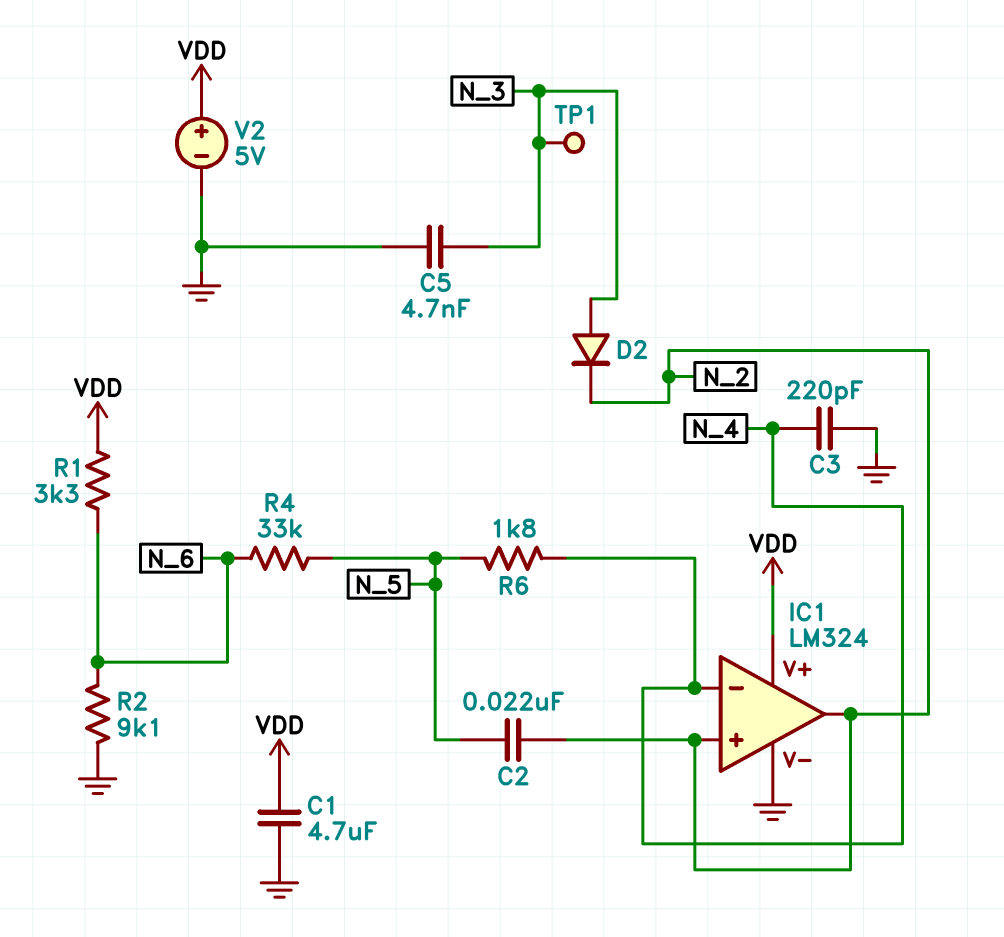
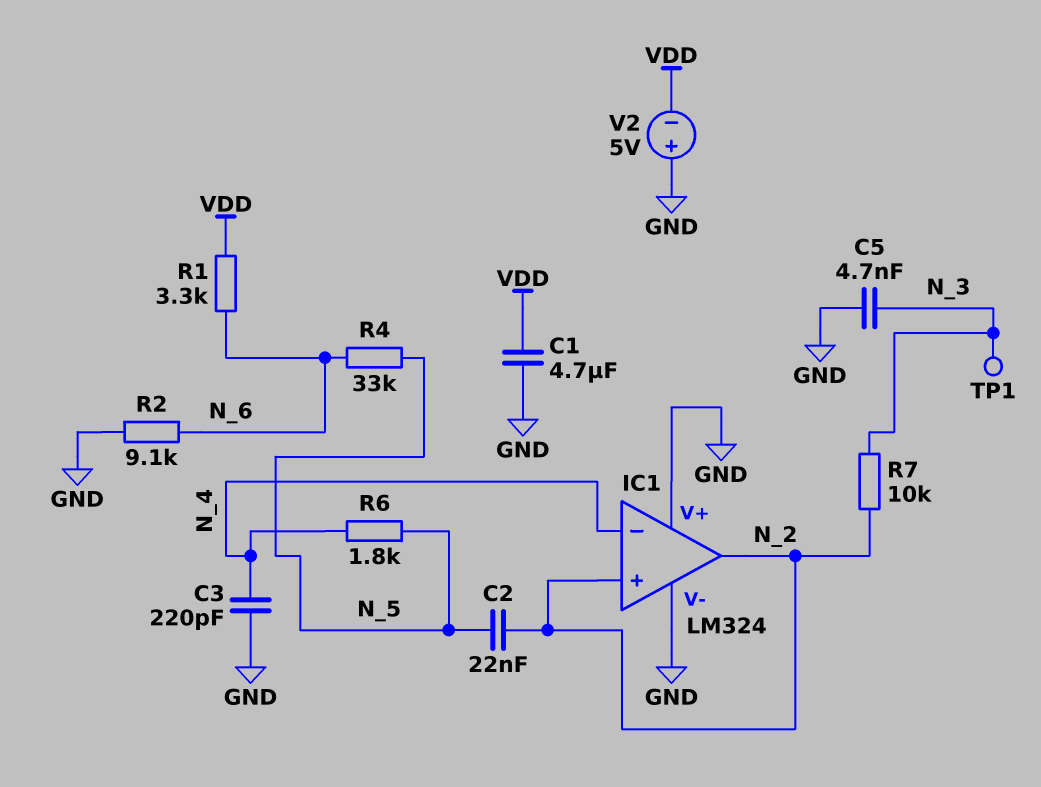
D2: diode (A N_3, K N_2) -> none
IC1 pin V+: VDD -> GND
R7: none -> 10k (N_2, N_3)
V2: 5V (plus VDD, minus GND) -> 5V (plus GND, minus VDD)

